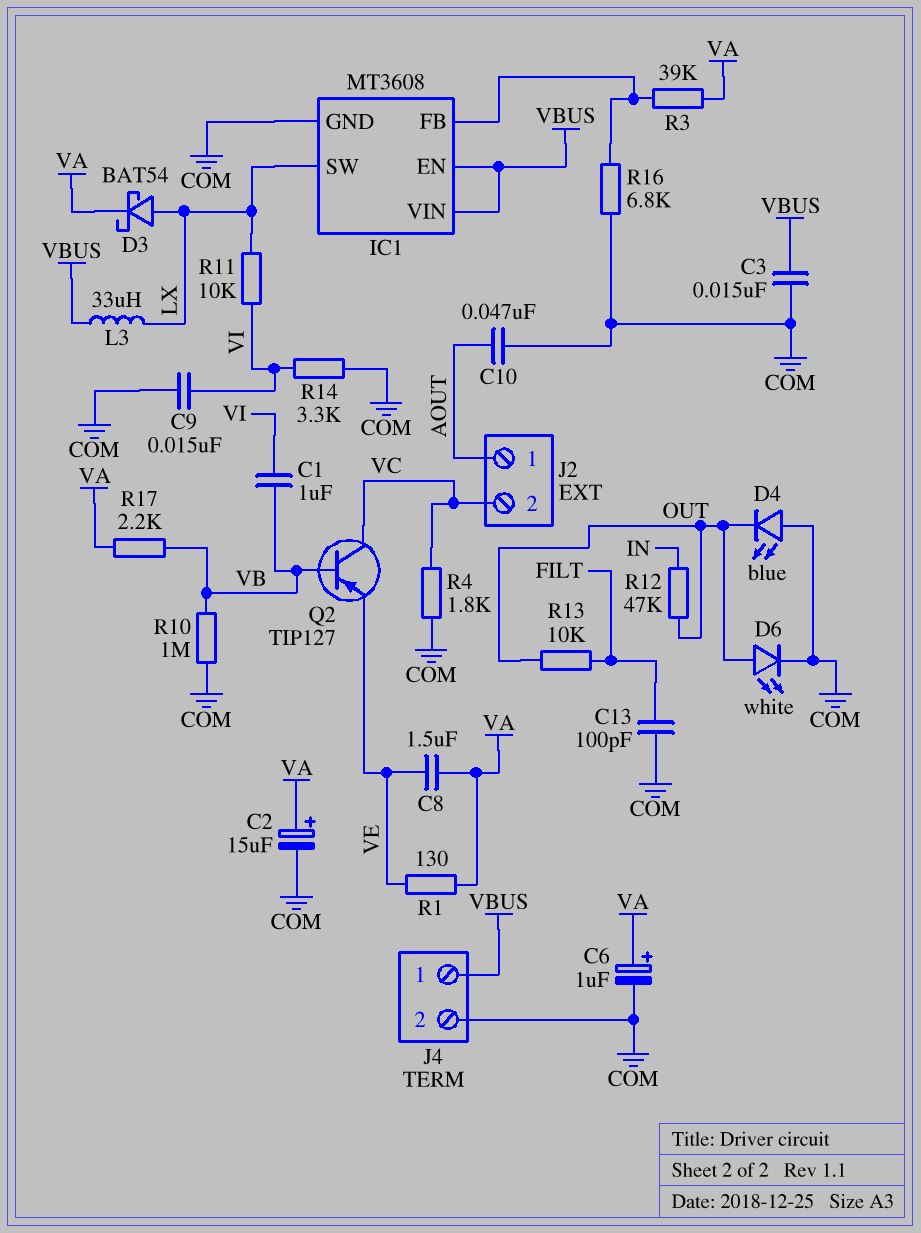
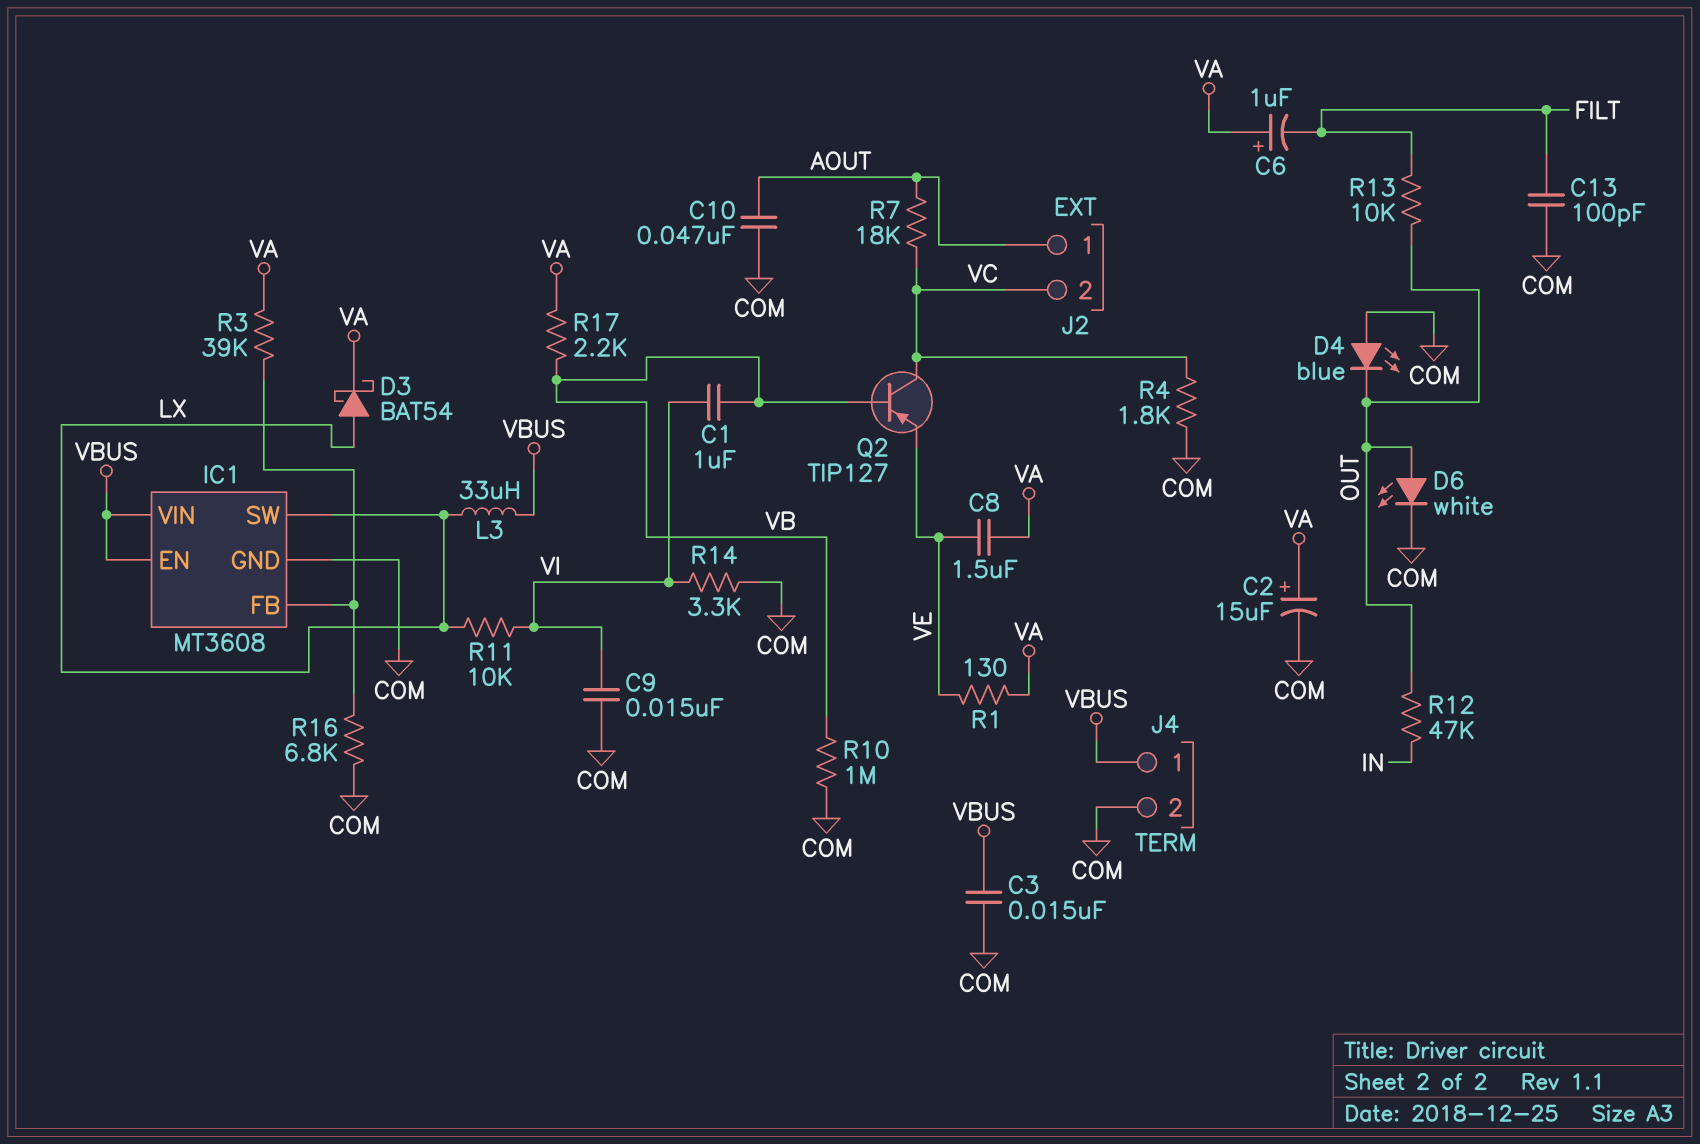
C6: 1uF (plus VA, minus COM) -> 1uF (plus VA, minus FILT)
R7: none -> 18k (AOUT, VC)

